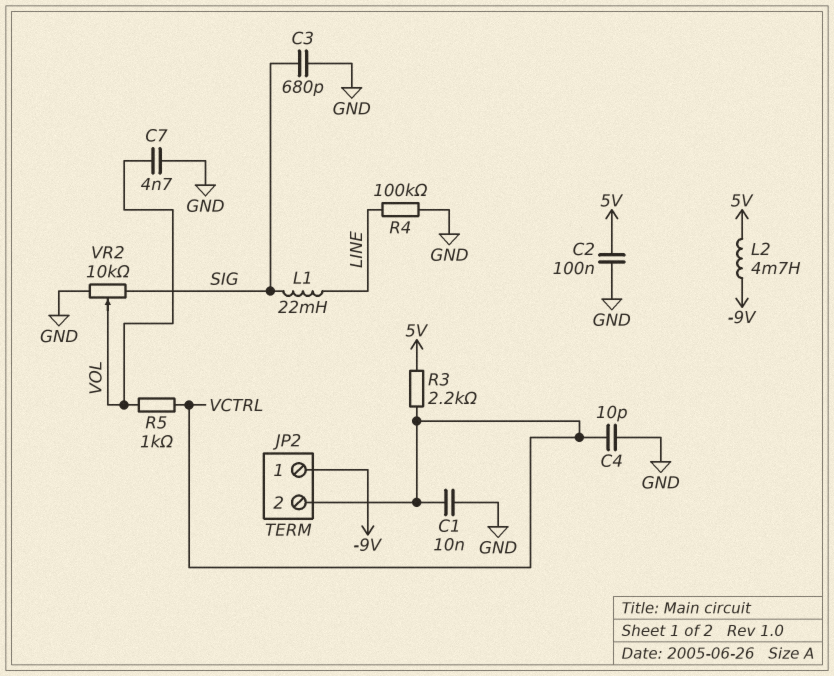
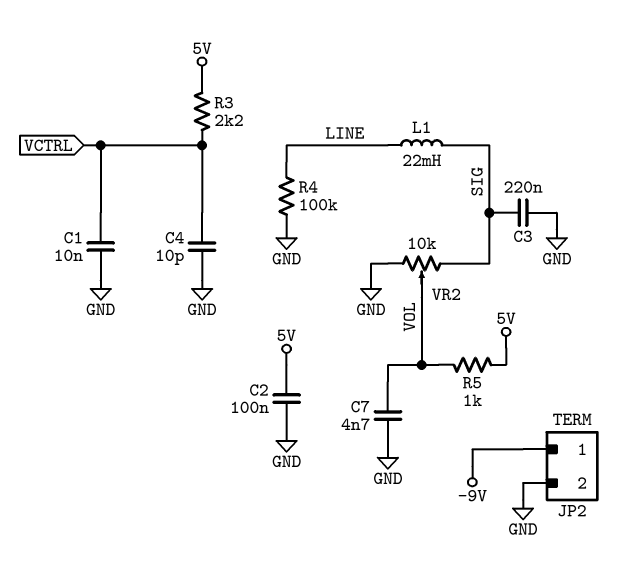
C3: 680pF (GND, SIG) -> 220nF (GND, SIG)
JP2 pin 2: VCTRL -> GND
L2: 4.7mH (-9V, 5V) -> none
R5: 1k (VCTRL, VOL) -> 1k (5V, VOL)

